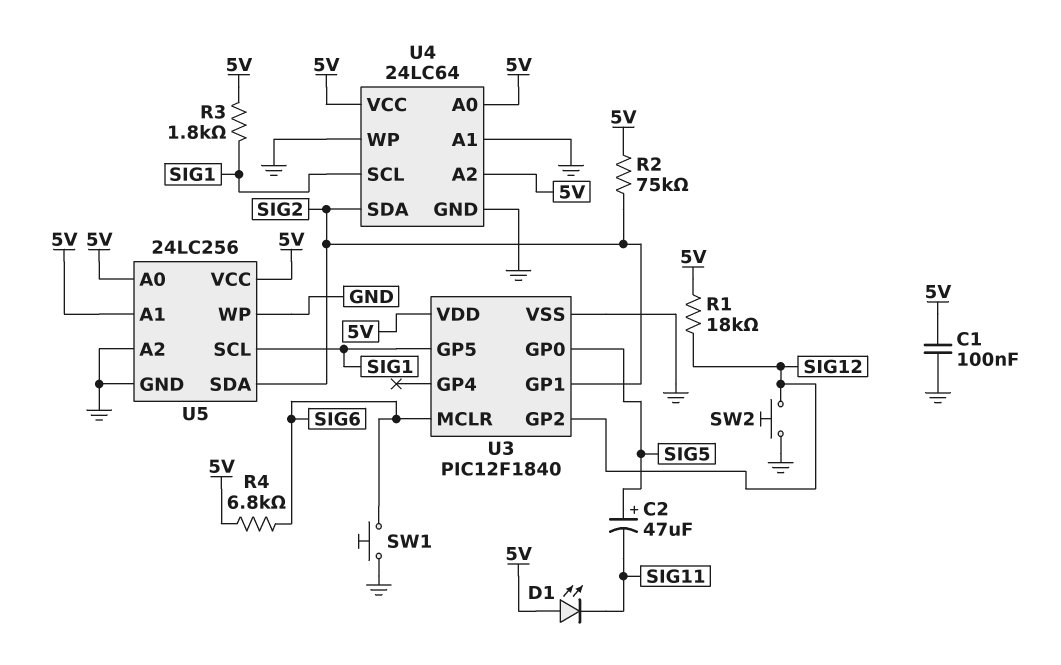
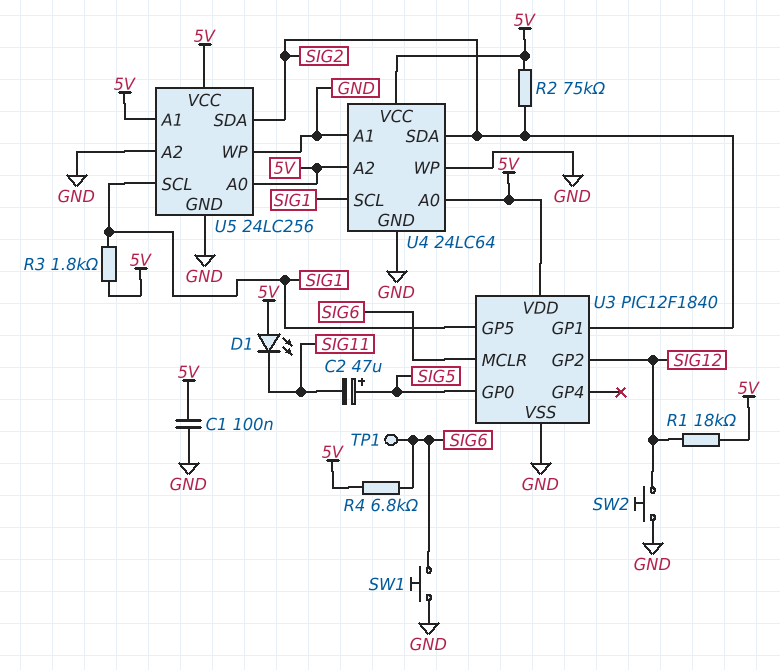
TP1: none -> test point (SIG6)

